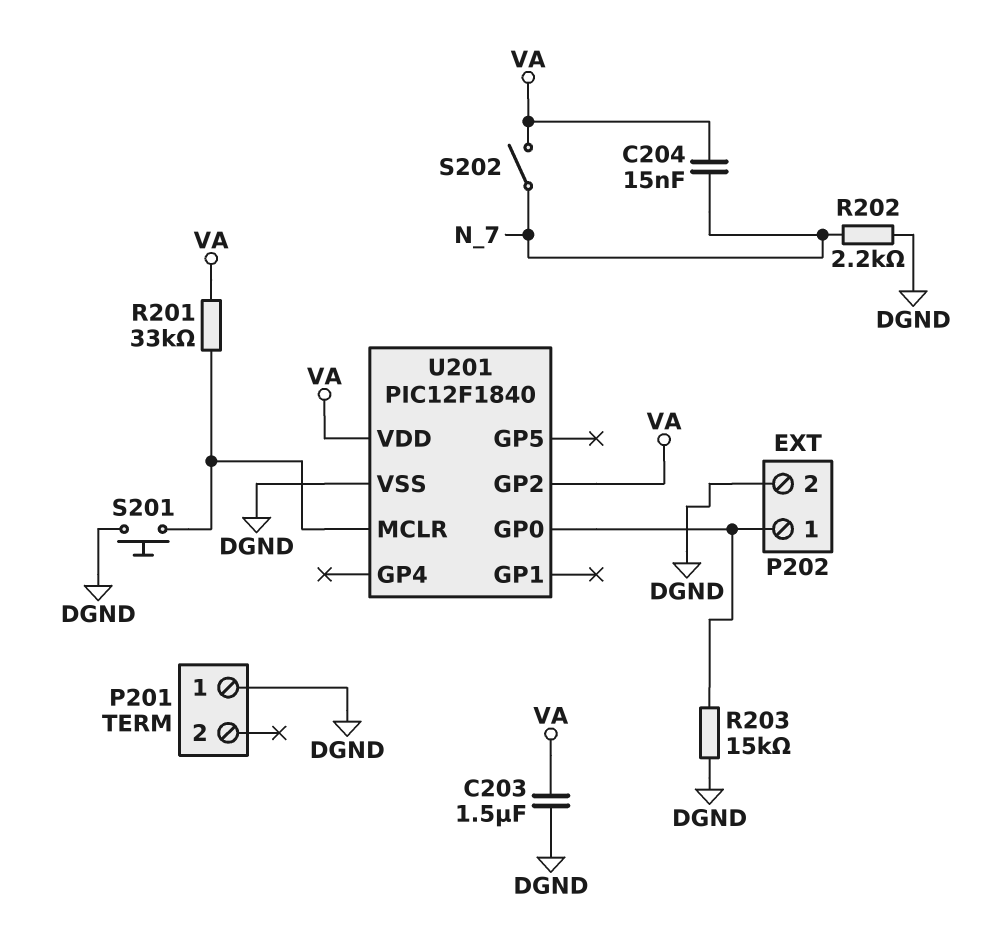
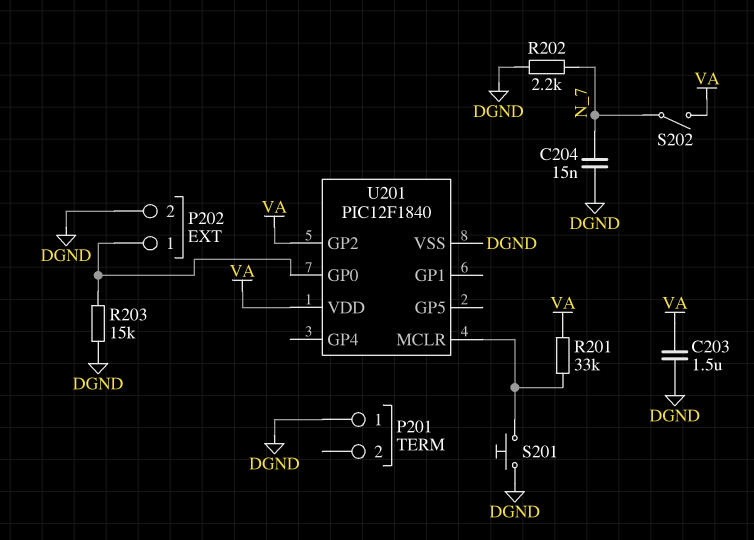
C204: 15nF (N_7, VA) -> 15nF (DGND, N_7)

